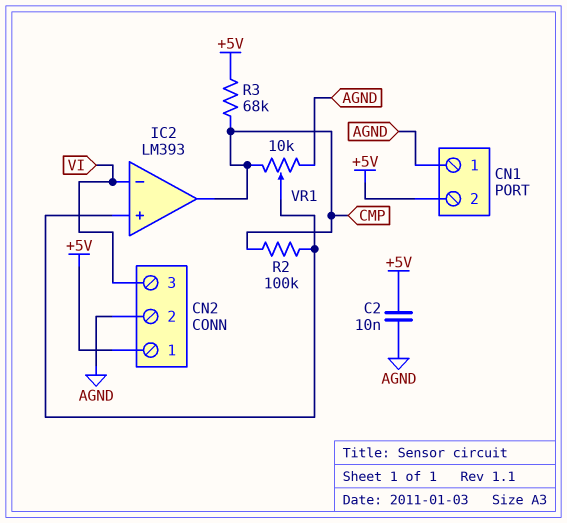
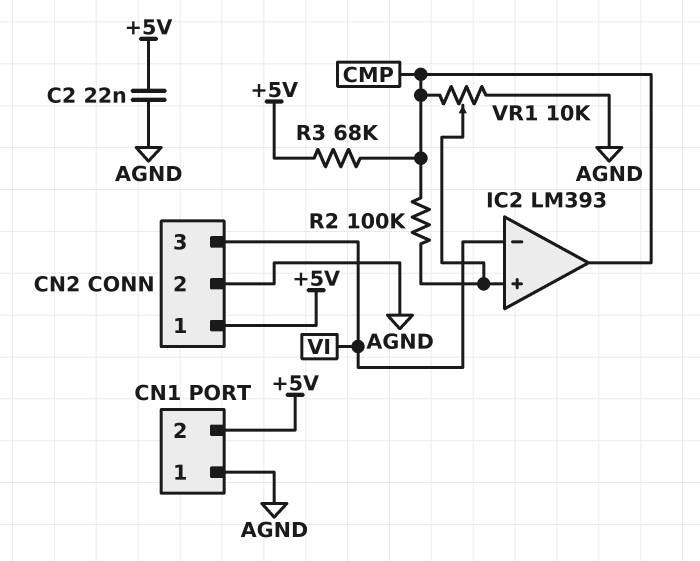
C2: 10nF (+5V, AGND) -> 22nF (+5V, AGND)

